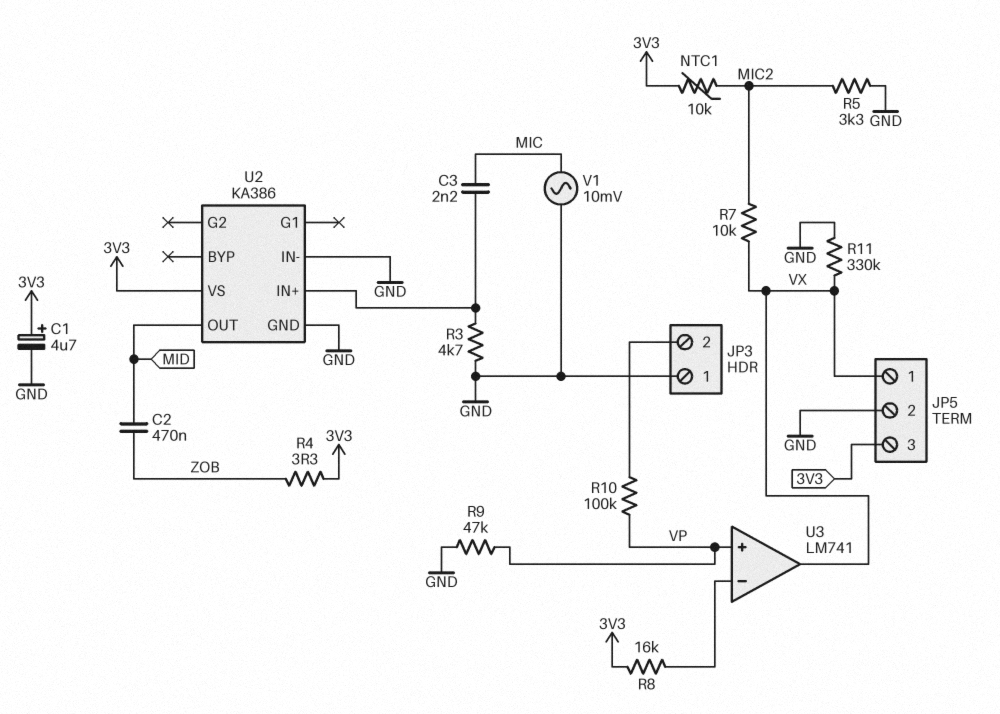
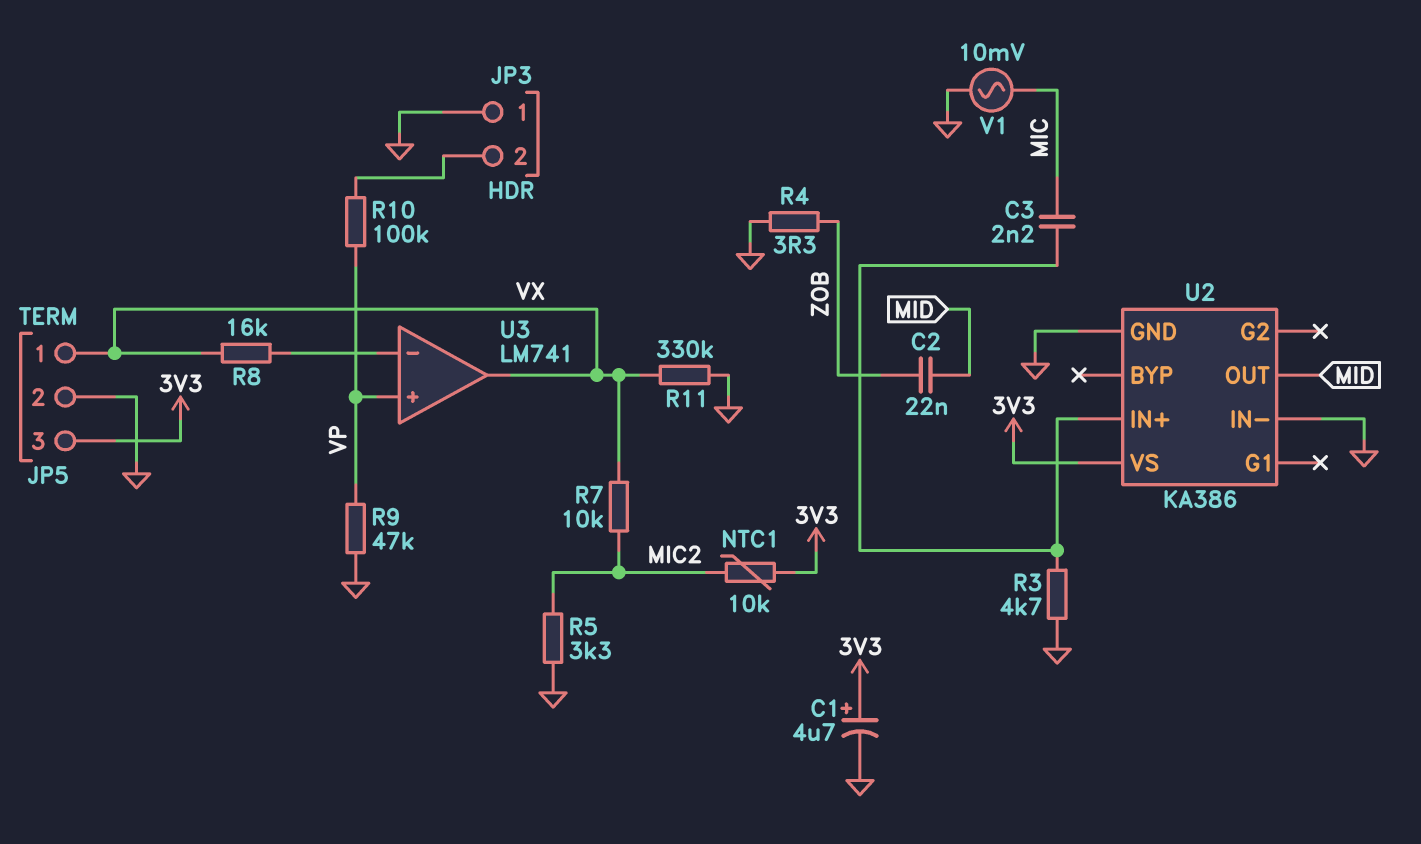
C2: 470nF (MID, ZOB) -> 22nF (MID, ZOB)
R4: 3.3 (3V3, ZOB) -> 3.3 (GND, ZOB)
R8: 16k (3V3, U3/in-) -> 16k (U3/in-, VX)

